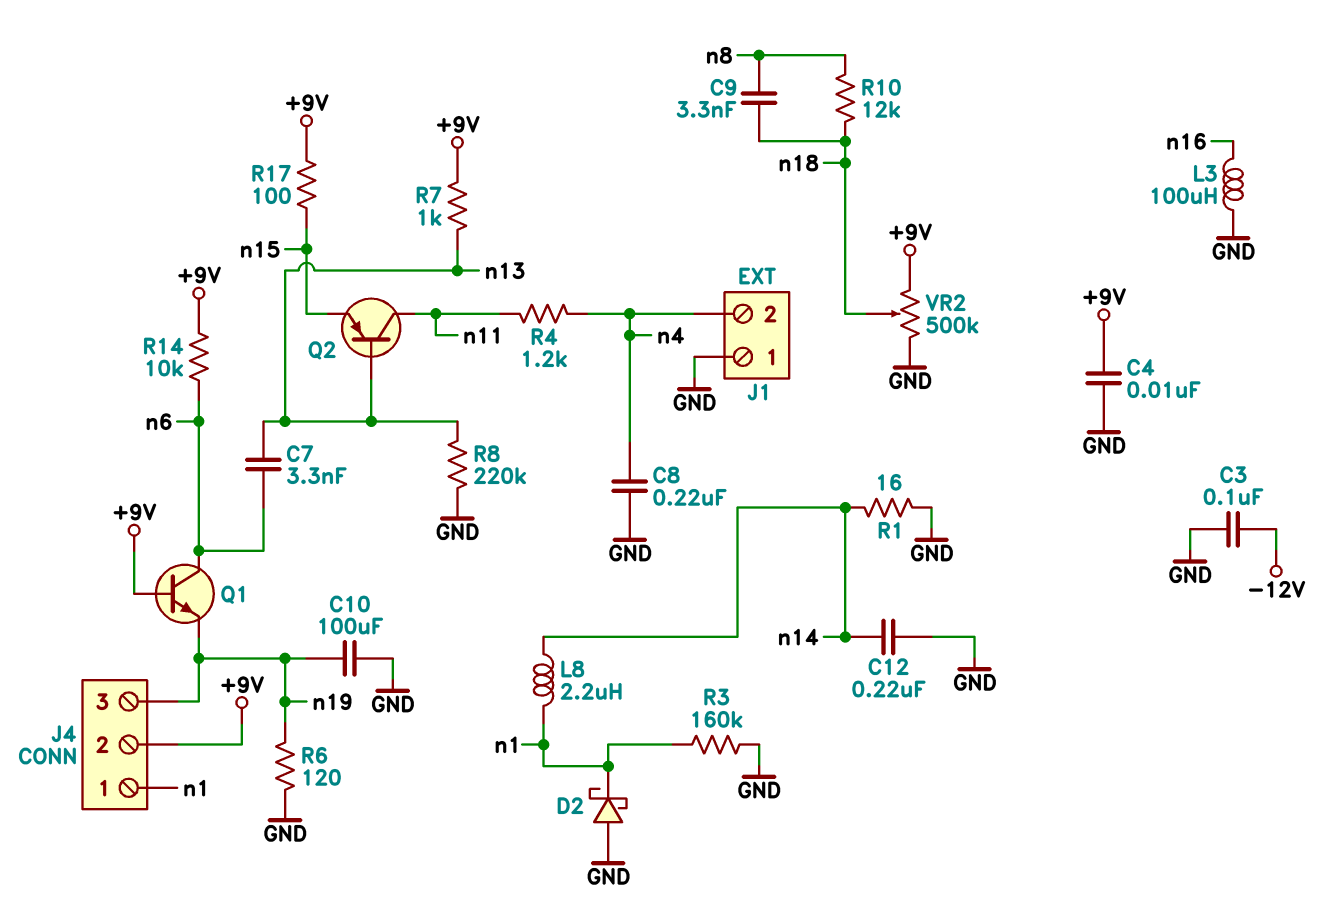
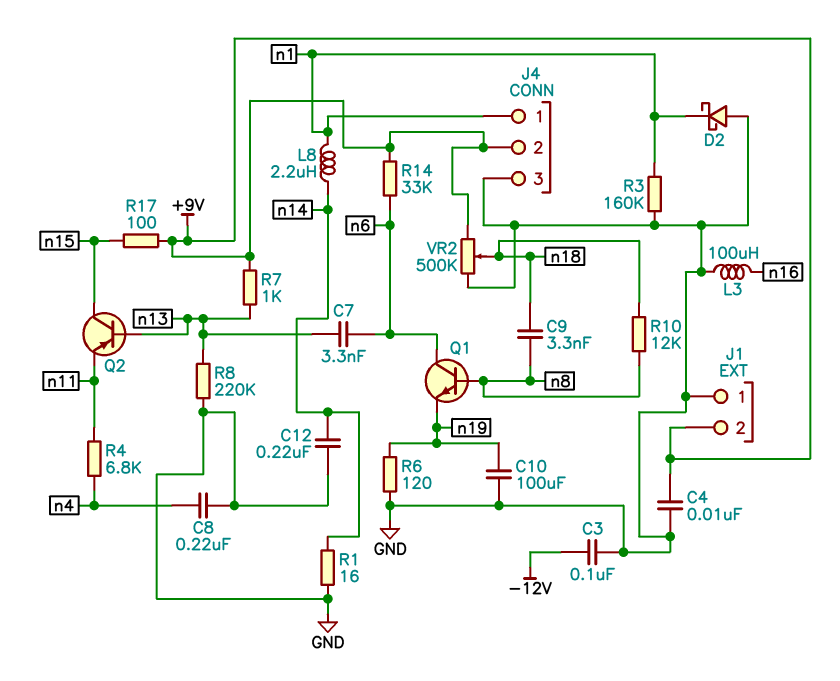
J1 pin 2: n4 -> +9V
J4 pin 3: n19 -> GND
Q1: NPN (B +9V, C n6, E n19) -> NPN (B n8, C n6, E n19)
Q2: PNP (B n13, C n11, E n15) -> PNP (B n13, C n15, E n11)
R4: 1.2k (n4, n11) -> 6.8k (n4, n11)
R14: 10k (+9V, n6) -> 33k (+9V, n6)

